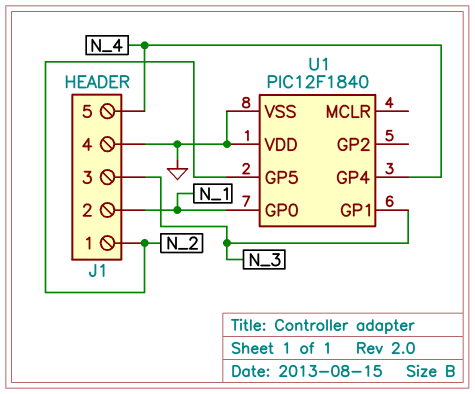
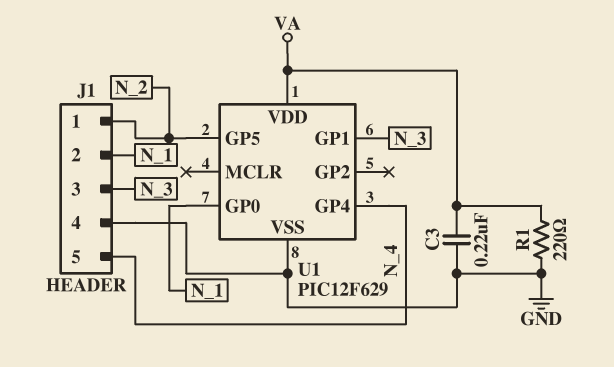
C3: none -> 220nF (GND, VA)
R1: none -> 220 (GND, VA)
U1: PIC12F1840 -> PIC12F629
U1 pin VDD: GND -> VA

